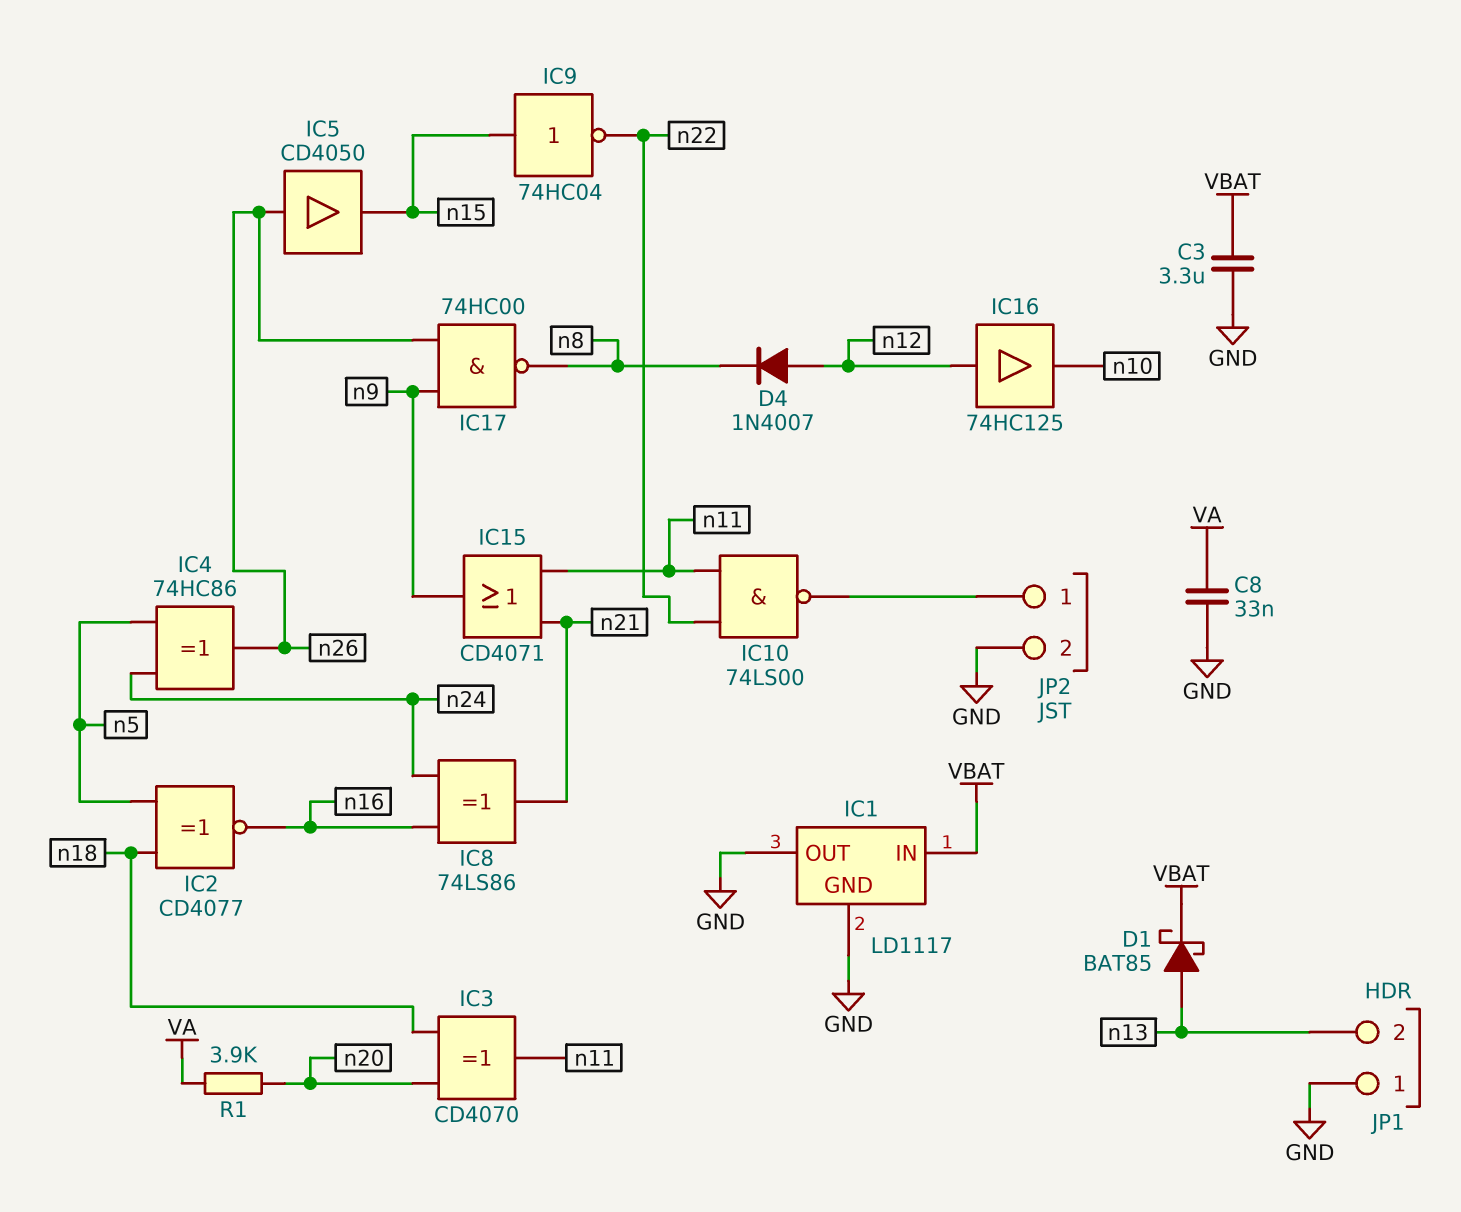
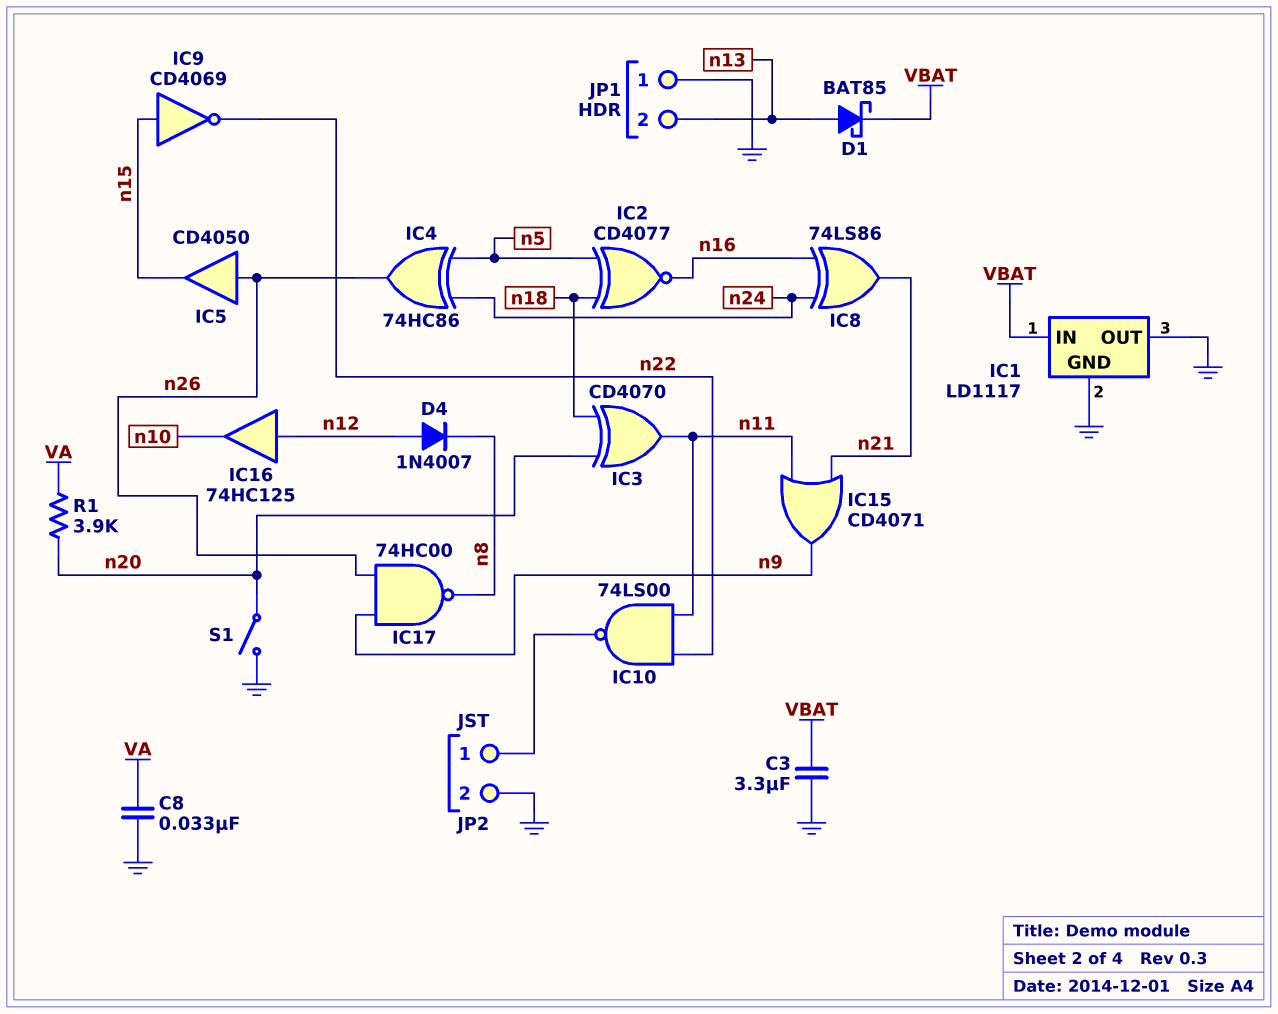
IC9: NOT 74HC04 (in n15, out n22) -> NOT CD4069 (in n15, out n22)
S1: none -> switch (GND, n20)

